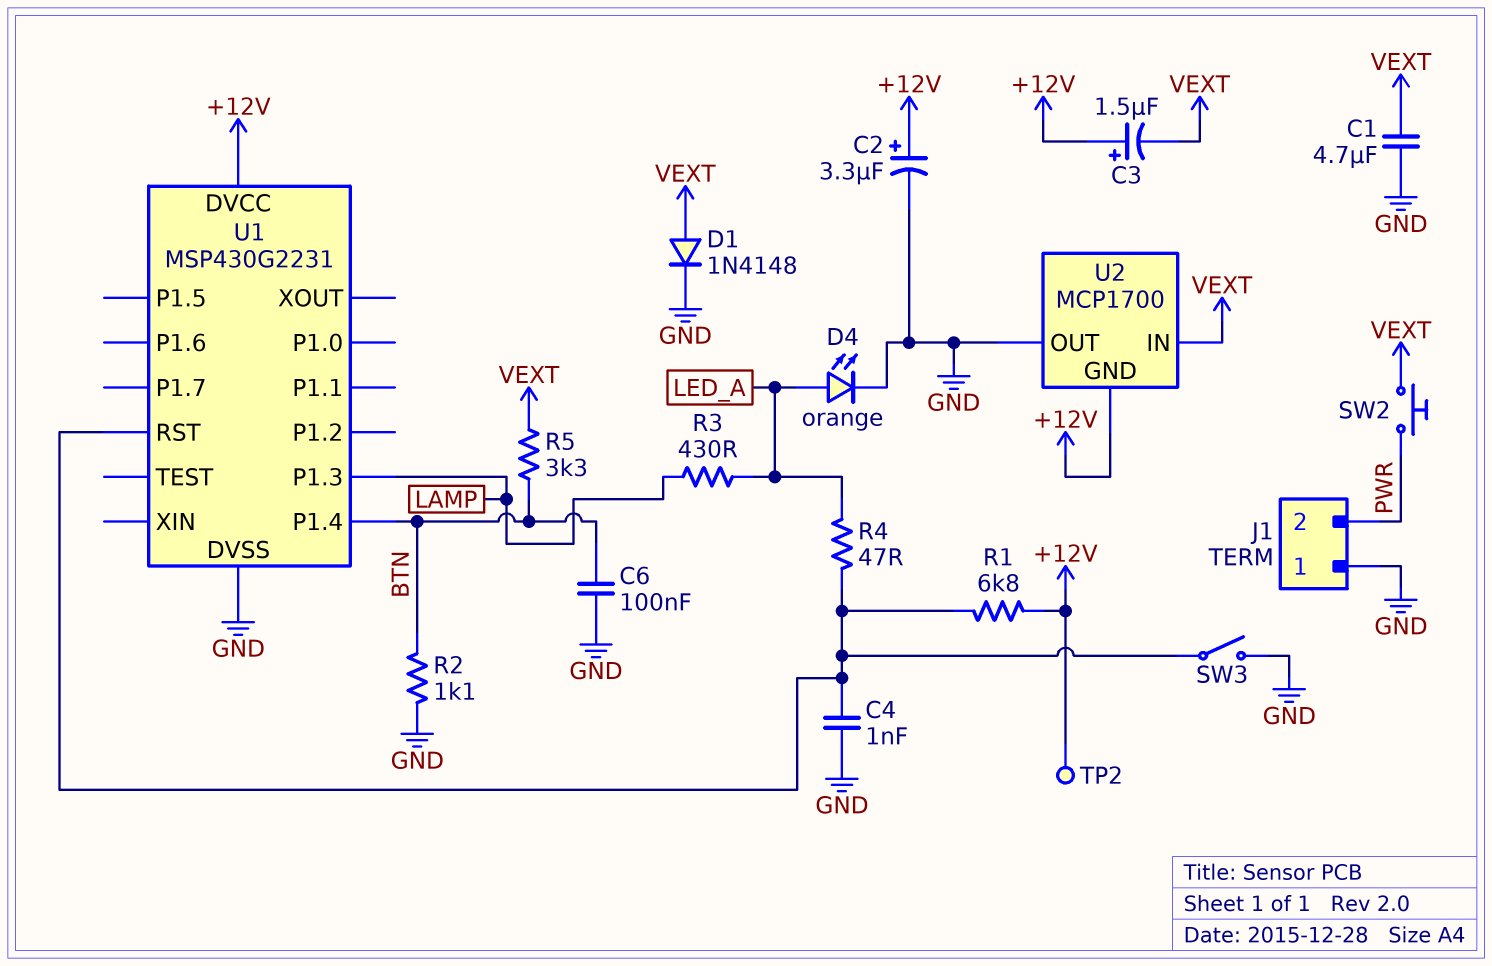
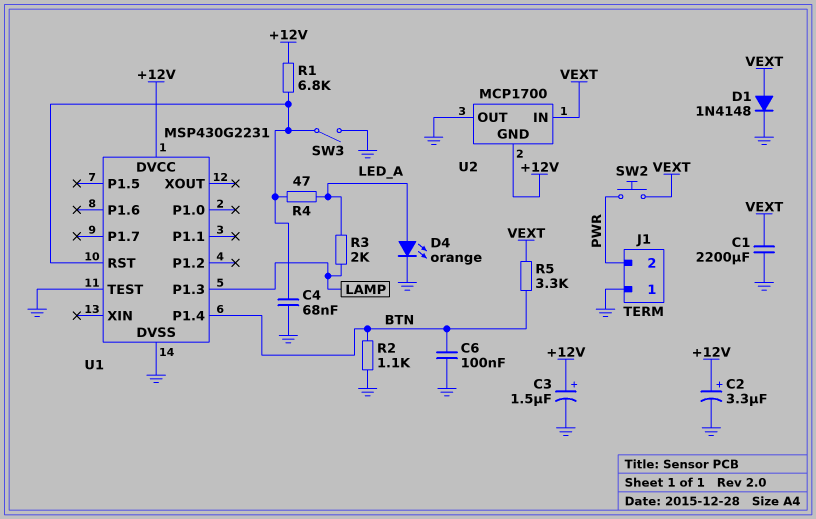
C1: 4.7uF (GND, VEXT) -> 2200uF (GND, VEXT)
C3: 1.5uF (plus +12V, minus VEXT) -> 1.5uF (plus +12V, minus GND)
C4: 1nF (GND, U1/RST) -> 68nF (GND, U1/RST)
R3: 430 (LAMP, LED_A) -> 2k (LAMP, LED_A)
TP2: test point (+12V) -> none
U1 pin TEST: none -> GND

